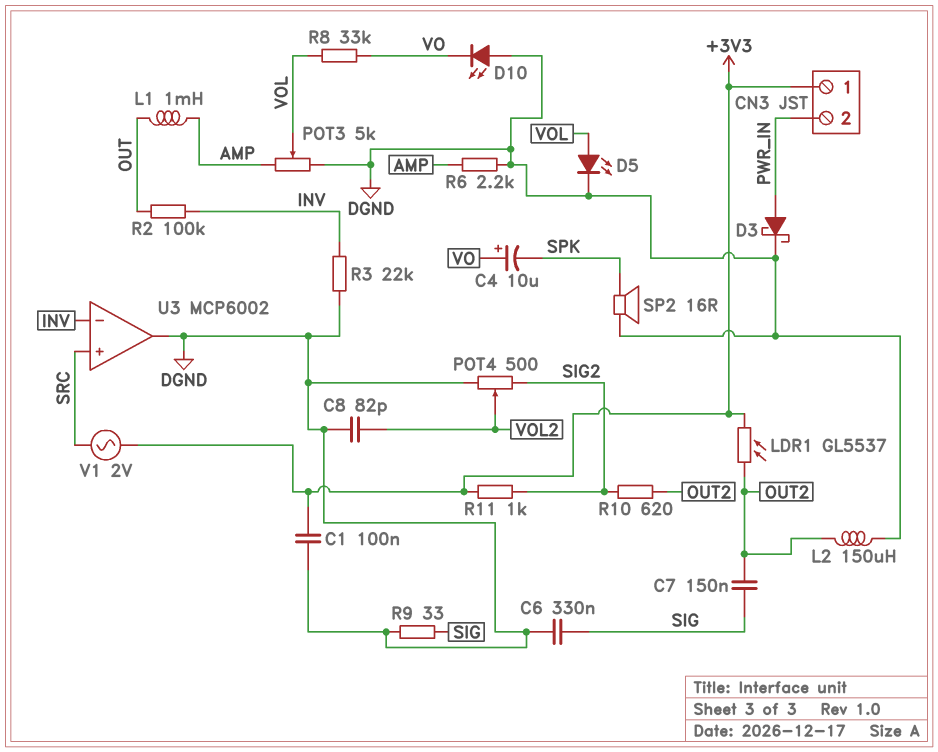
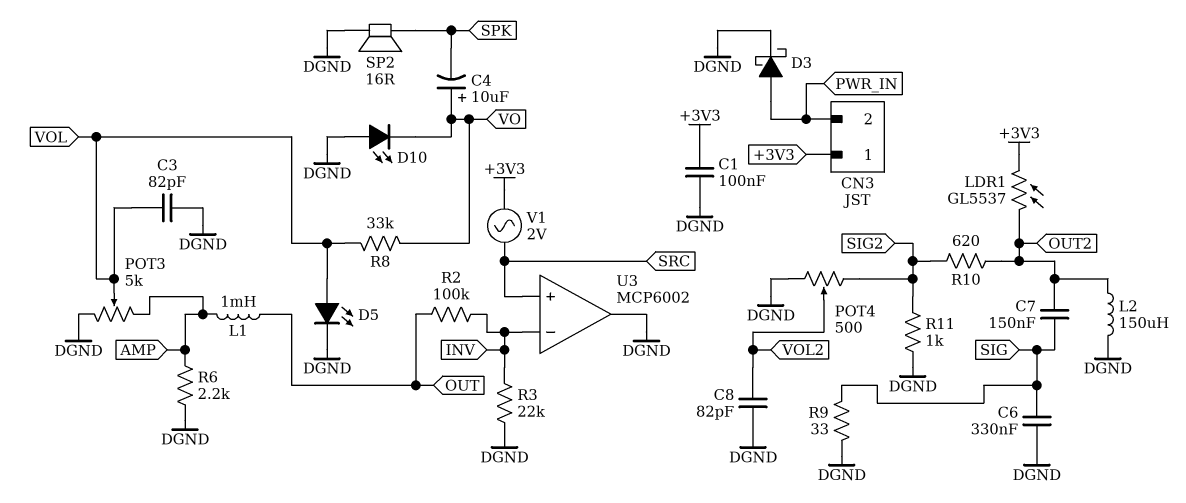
C3: none -> 82pF (DGND, VOL)
R11: 1k (+3V3, SIG2) -> 1k (DGND, SIG2)

